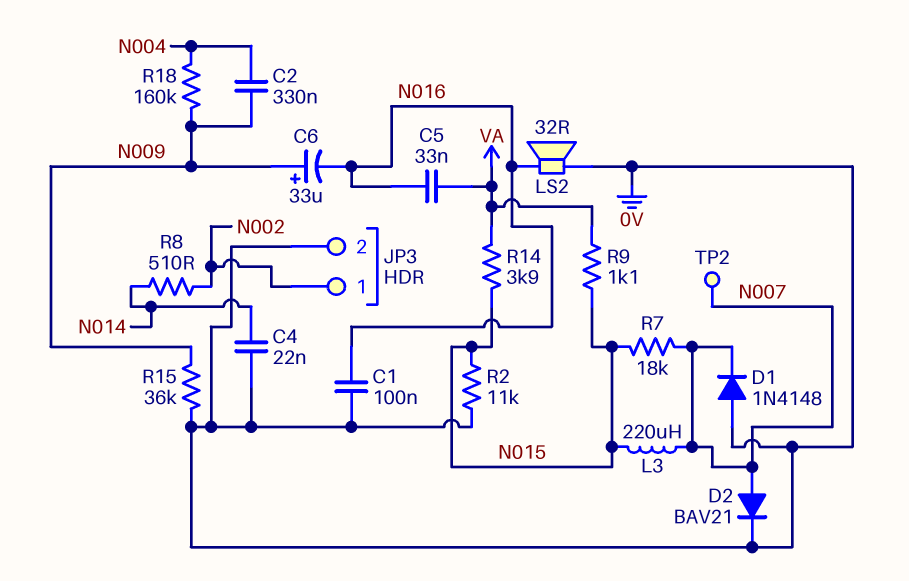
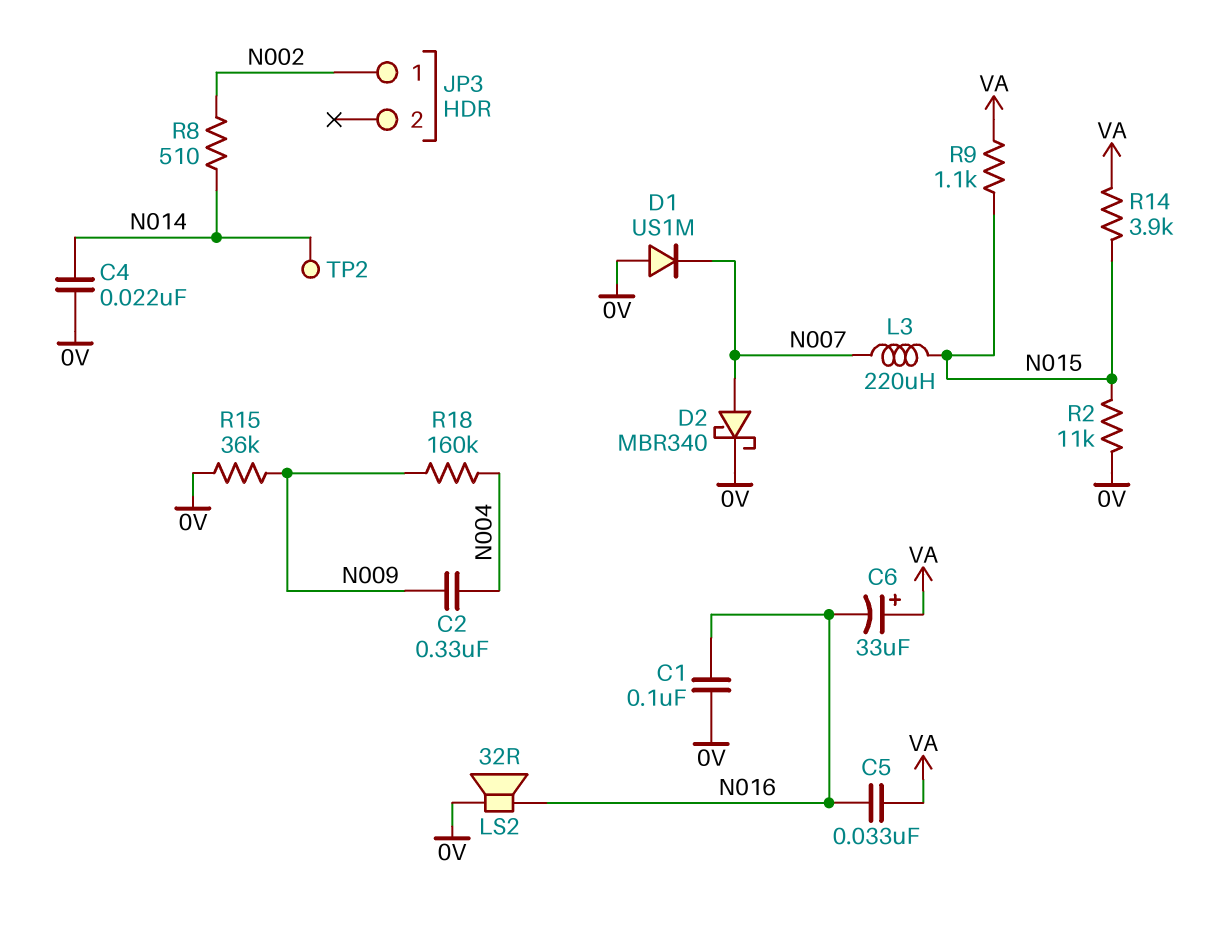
C6: 33uF (plus N009, minus N016) -> 33uF (plus VA, minus N016)
D1: diode 1N4148 (A 0V, K N007) -> diode US1M (A 0V, K N007)
D2: diode BAV21 (A N007, K 0V) -> schottky MBR340 (A N007, K 0V)
JP3 pin 2: 0V -> none
R7: 18k (N007, N015) -> none
TP2: test point (N007) -> test point (N014)

